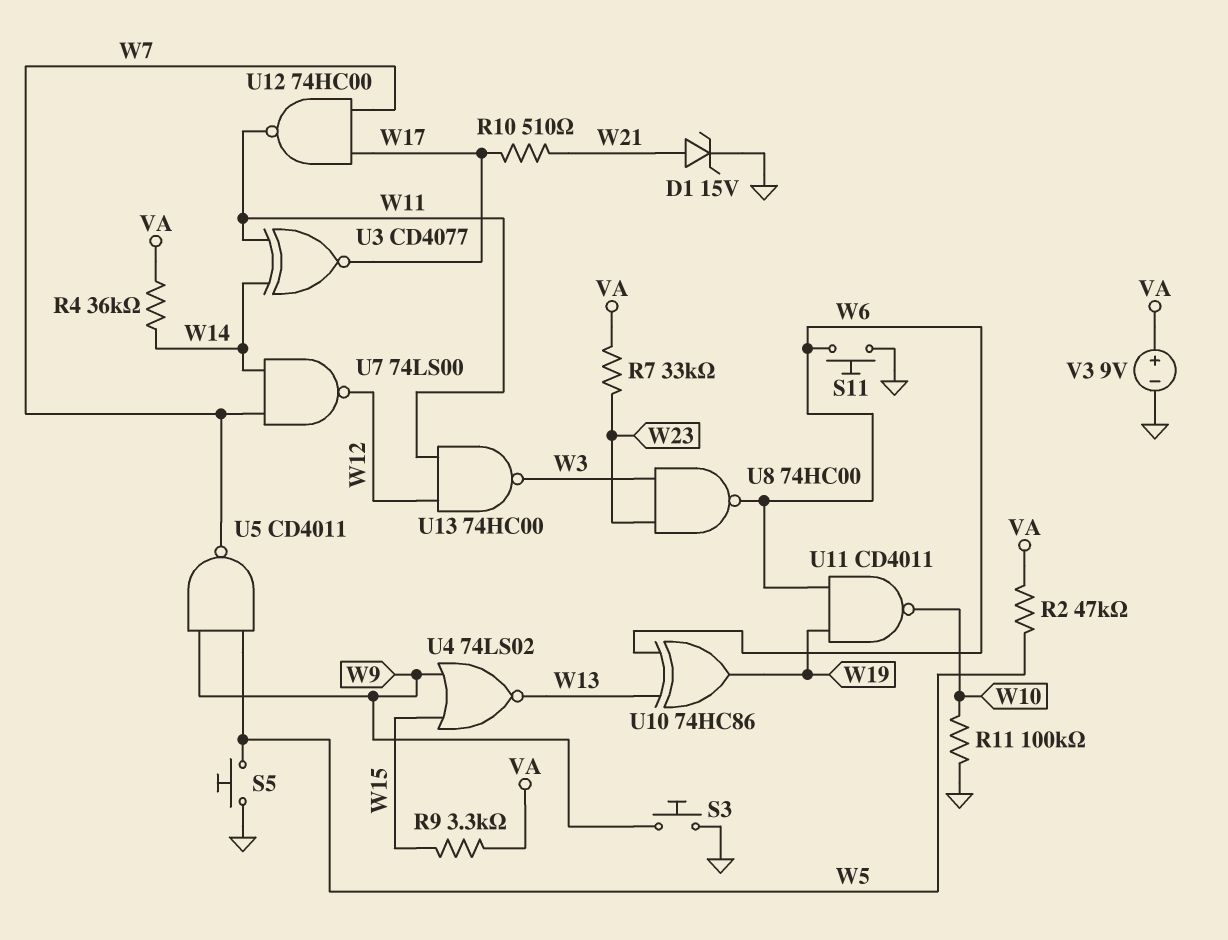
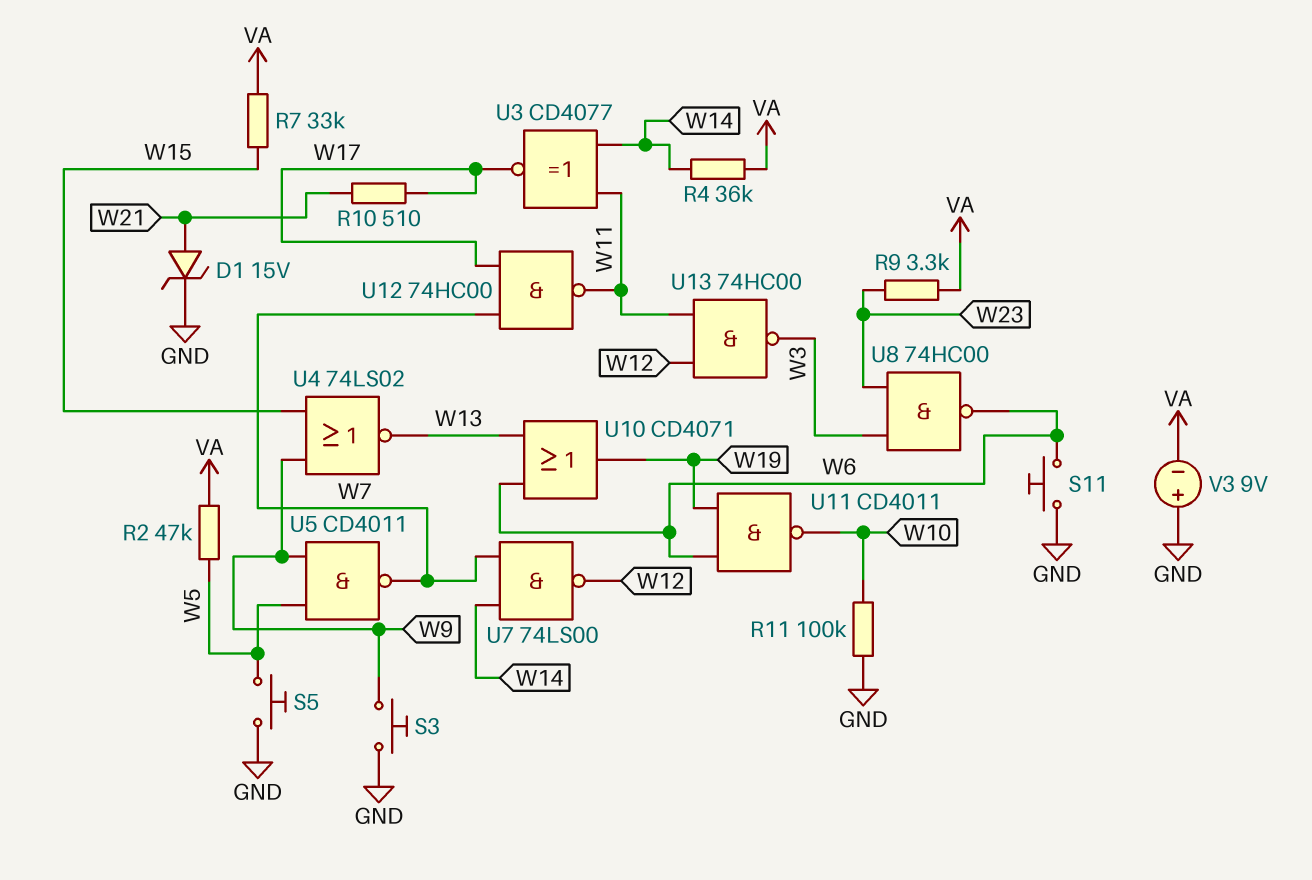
R7: 33k (VA, W23) -> 33k (VA, W15)
R9: 3.3k (VA, W15) -> 3.3k (VA, W23)
U10: XOR 74HC86 (in W6, in W13, out W19) -> OR CD4071 (in W6, in W13, out W19)
V3: 9V (plus VA, minus GND) -> 9V (plus GND, minus VA)

